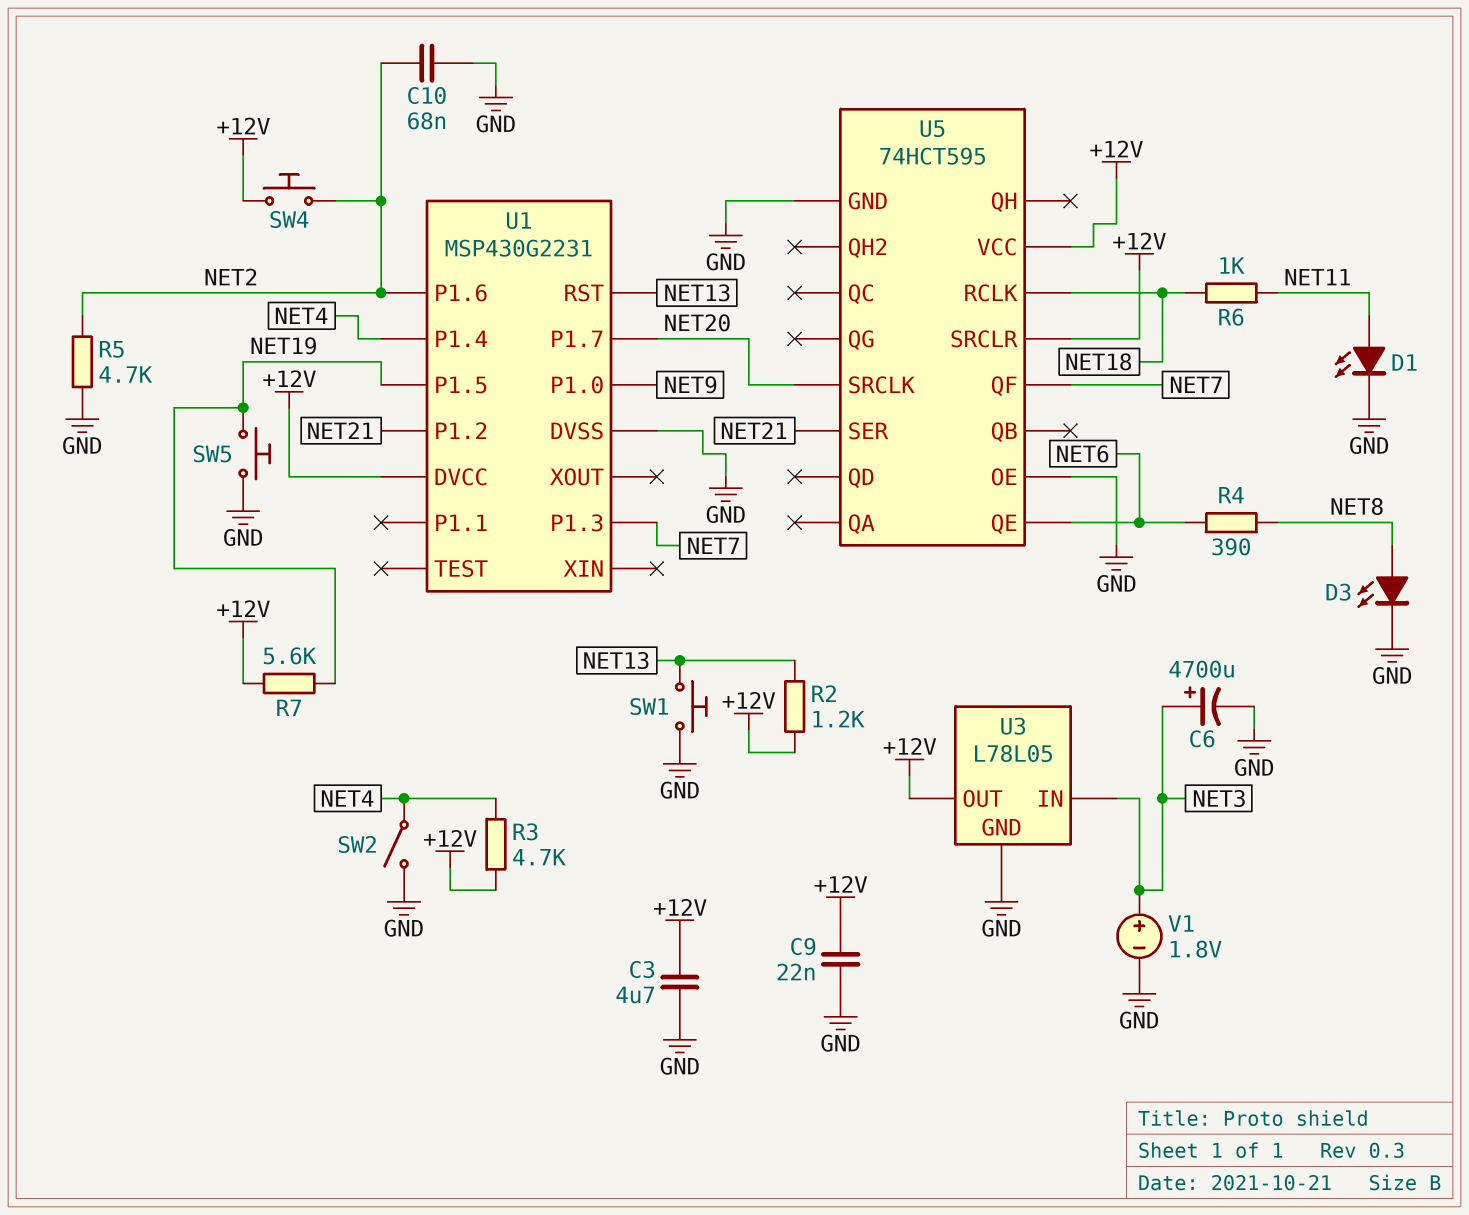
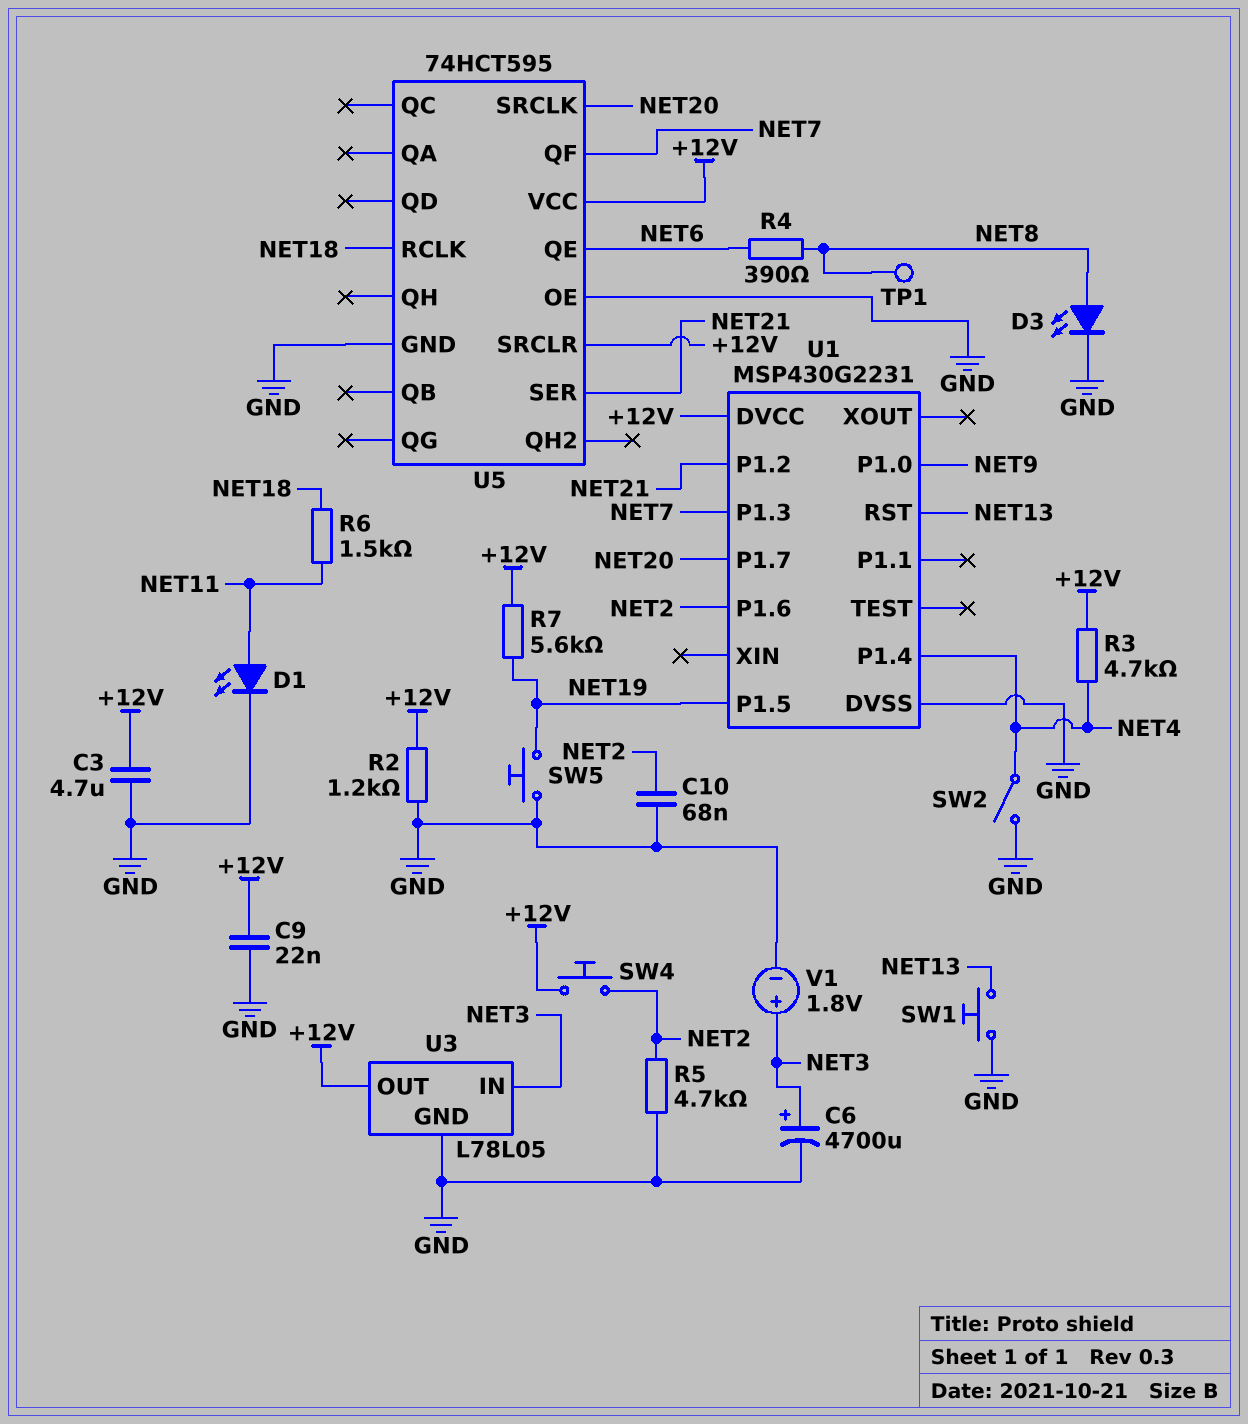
R2: 1.2k (+12V, NET13) -> 1.2k (+12V, GND)
R6: 1k (NET11, NET18) -> 1.5k (NET11, NET18)
TP1: none -> test point (NET8)

